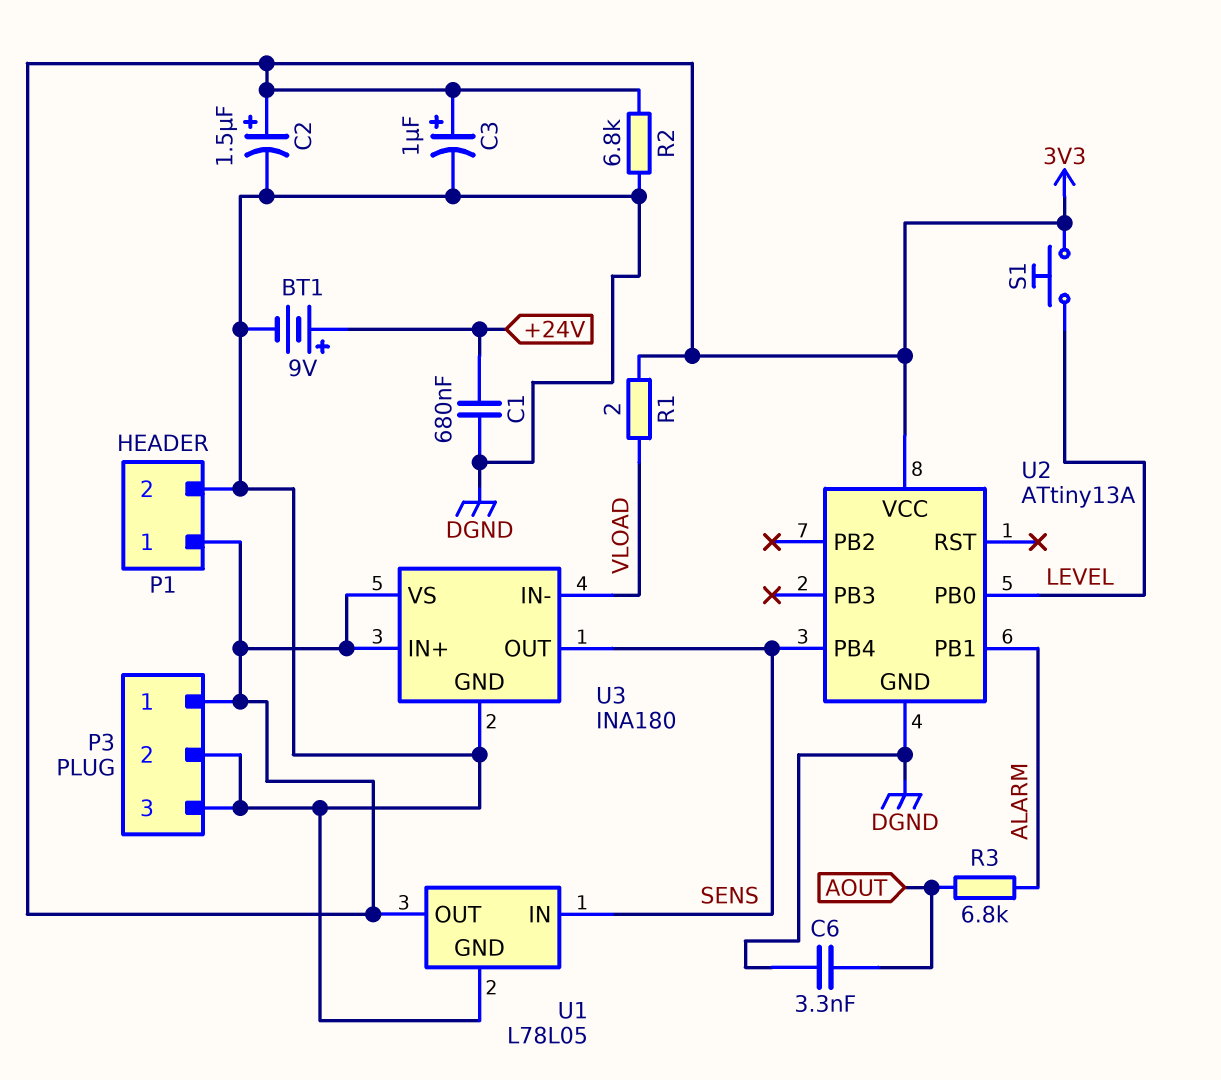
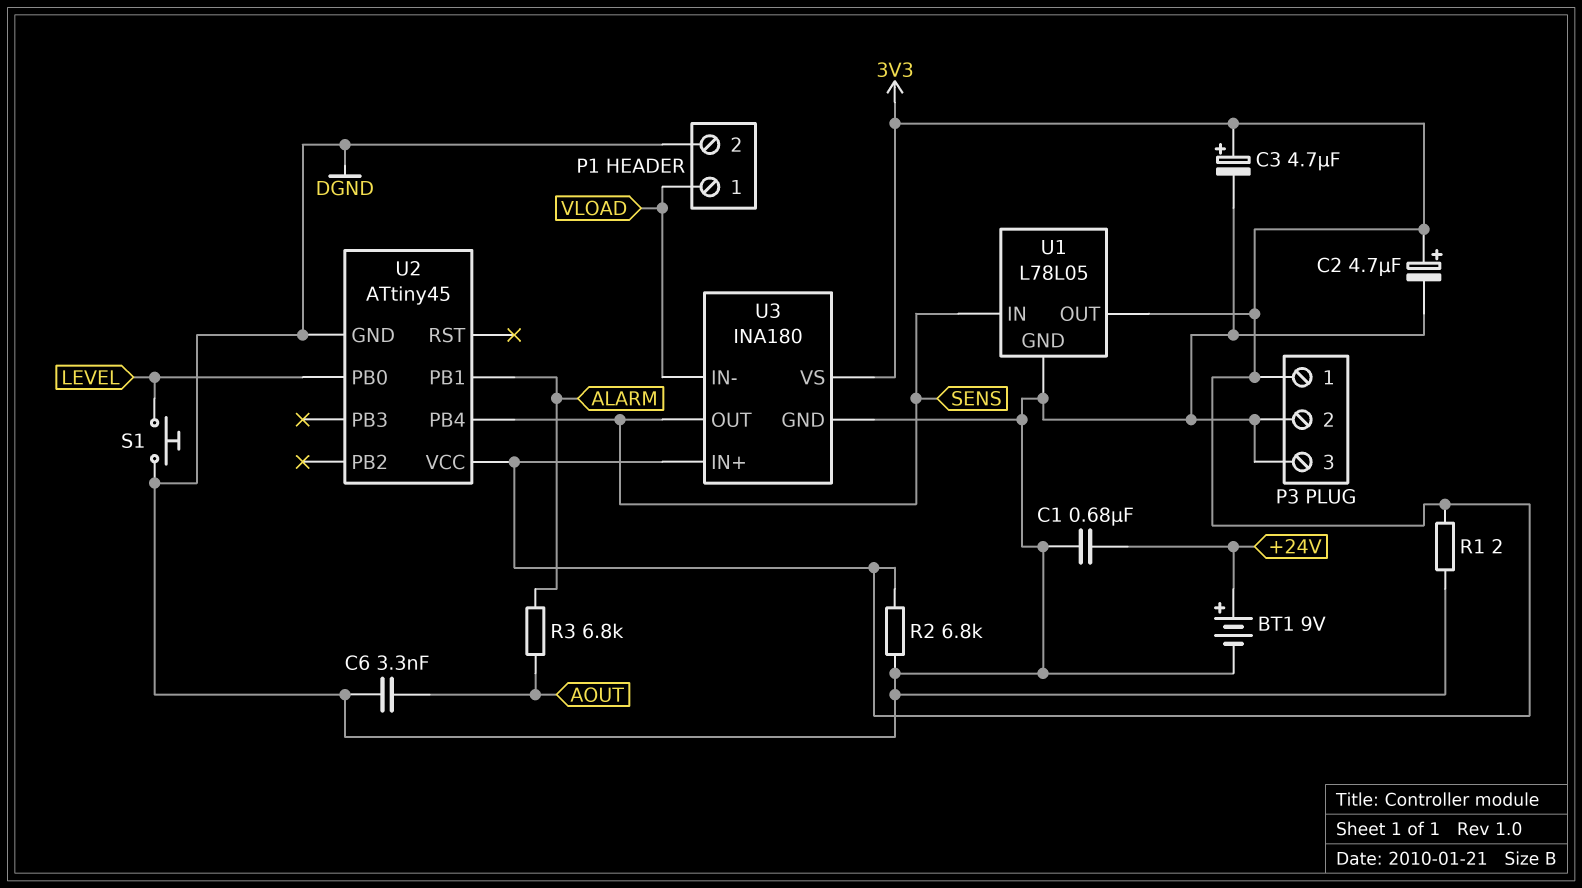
C2: 1.5uF (plus 3V3, minus DGND) -> 4.7uF (plus 3V3, minus DGND)
C3: 1uF (plus 3V3, minus DGND) -> 4.7uF (plus 3V3, minus DGND)
P1 pin 1: 3V3 -> VLOAD
R1: 2 (3V3, VLOAD) -> 2 (3V3, DGND)
S1: button (3V3, LEVEL) -> button (DGND, LEVEL)
U2: ATtiny13A -> ATtiny45

